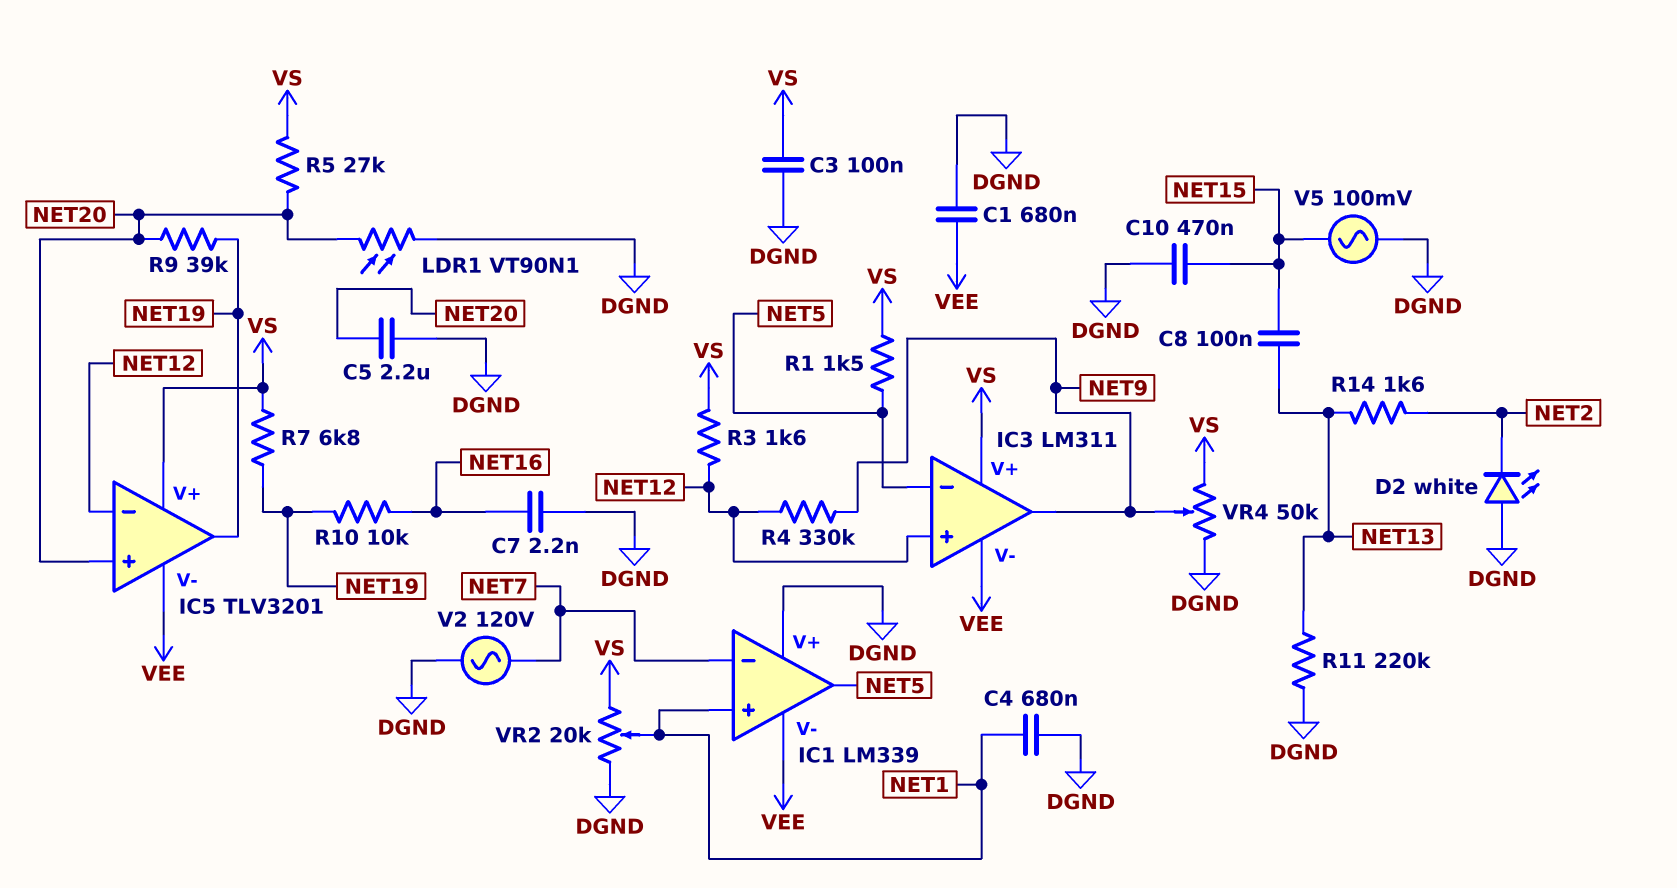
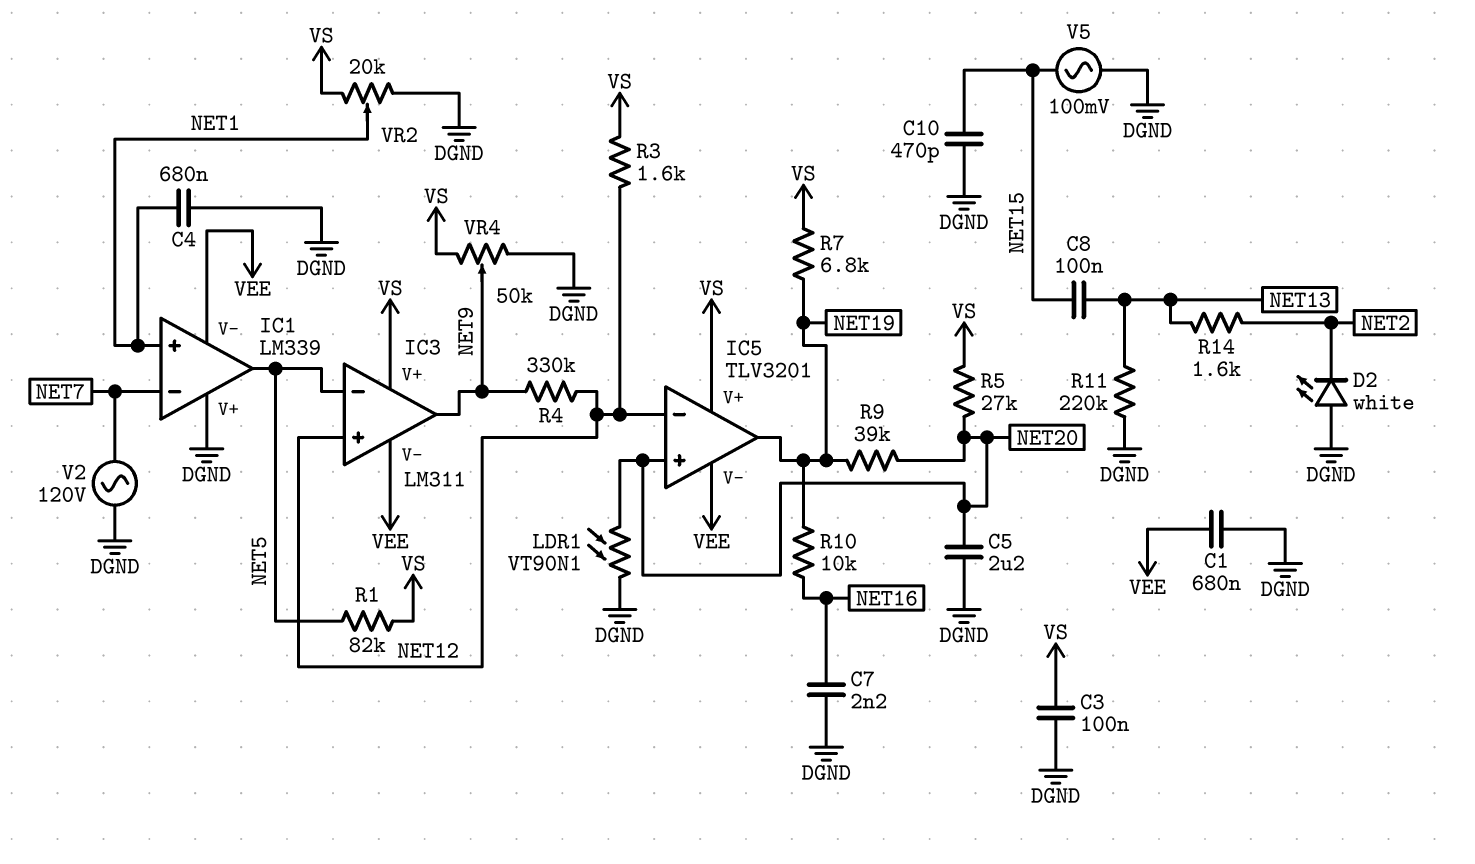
C10: 470nF (DGND, NET15) -> 470pF (DGND, NET15)
R1: 1.5k (NET5, VS) -> 82k (NET5, VS)

